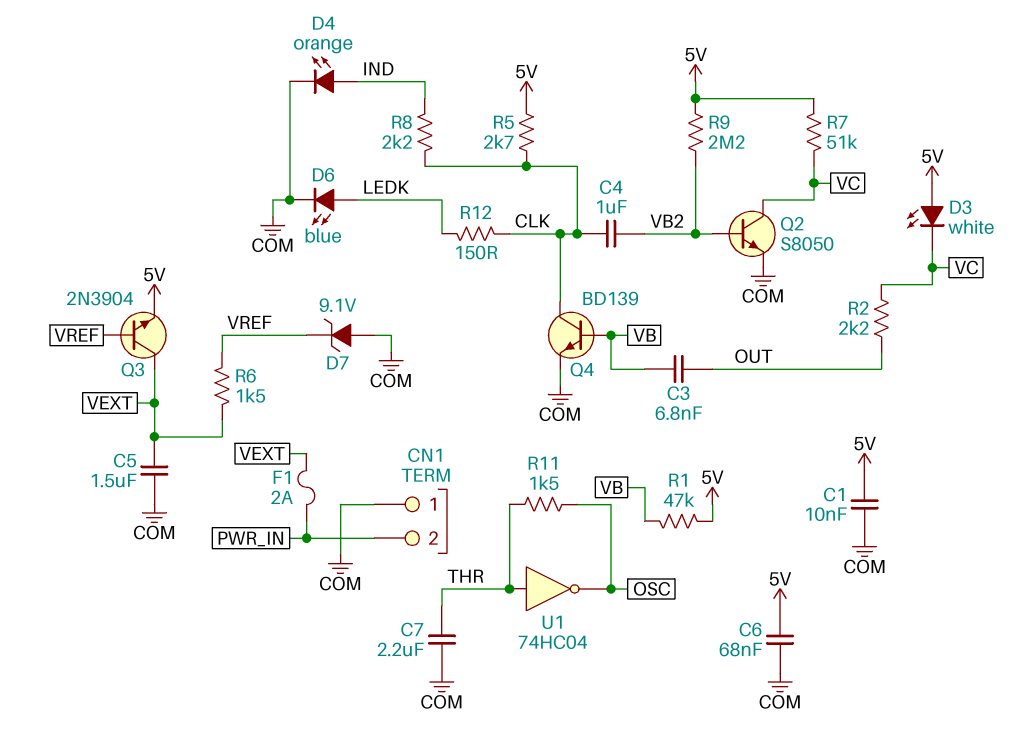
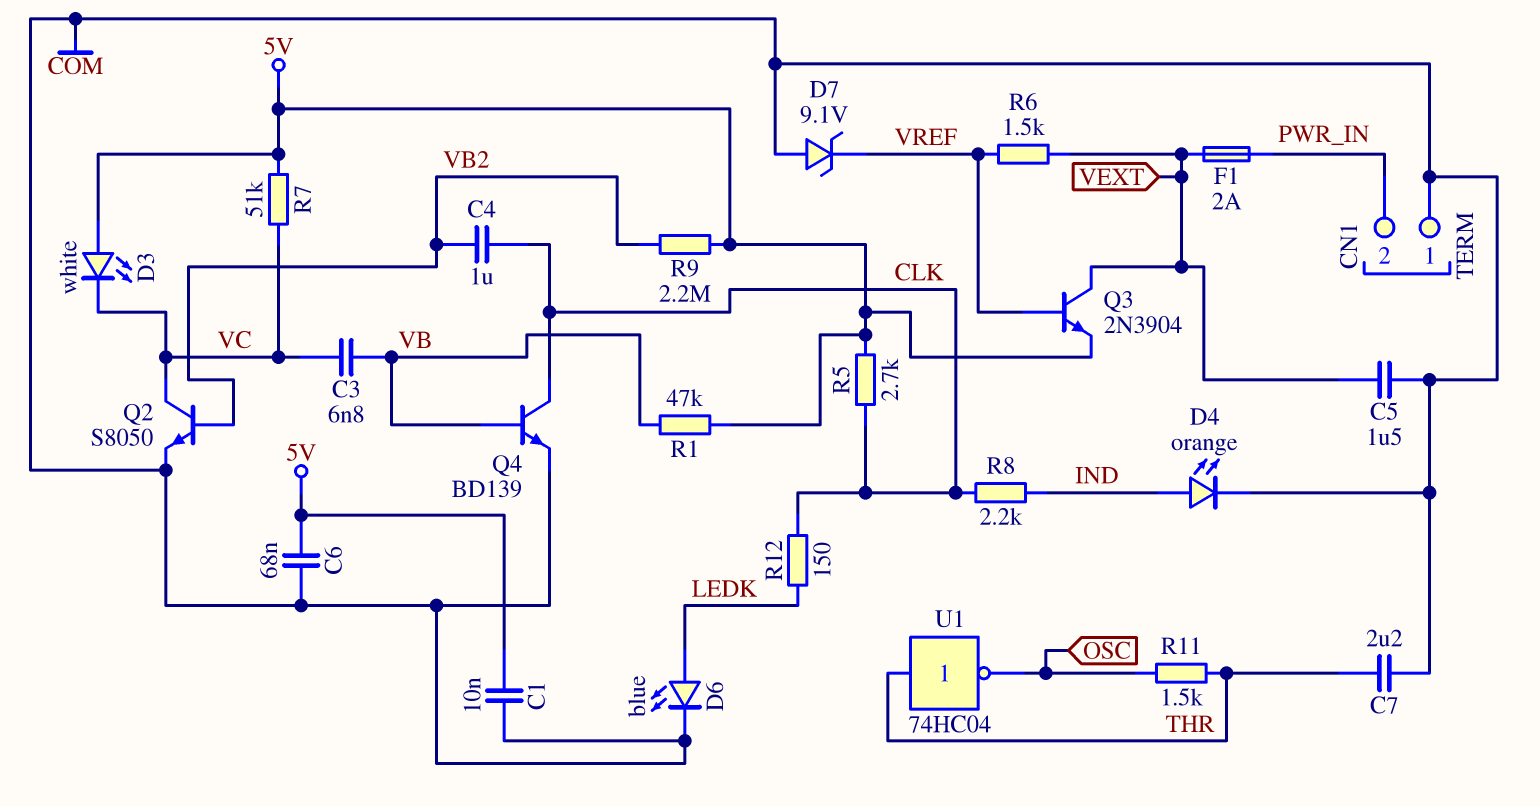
C3: 6.8nF (OUT, VB) -> 6.8nF (VB, VC)
R2: 2.2k (OUT, VC) -> none

